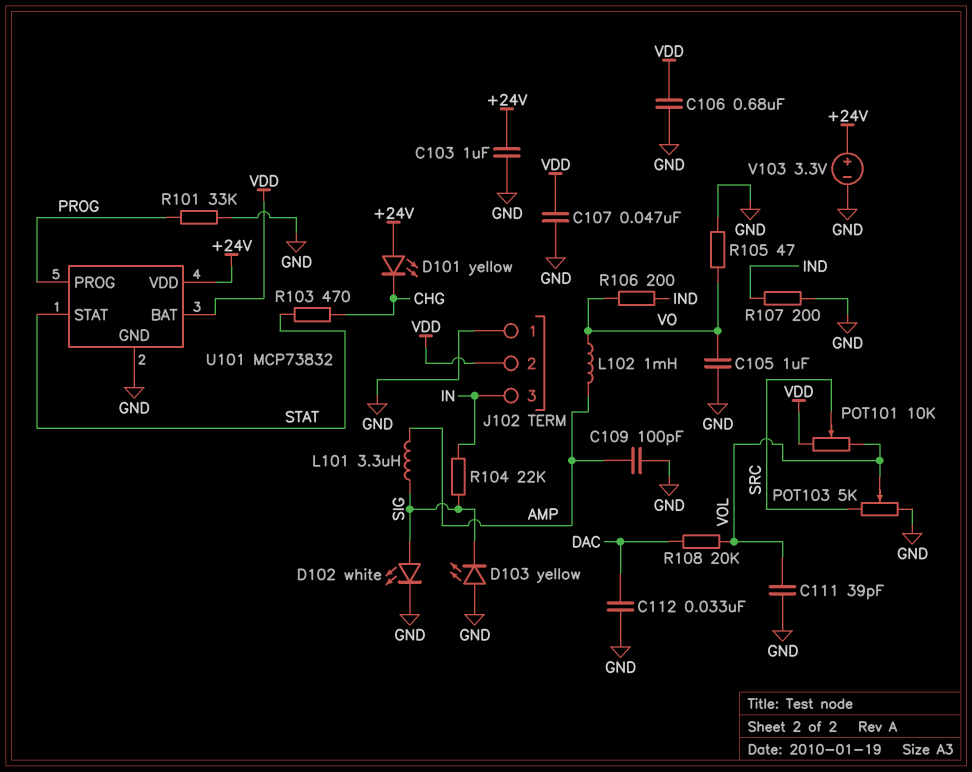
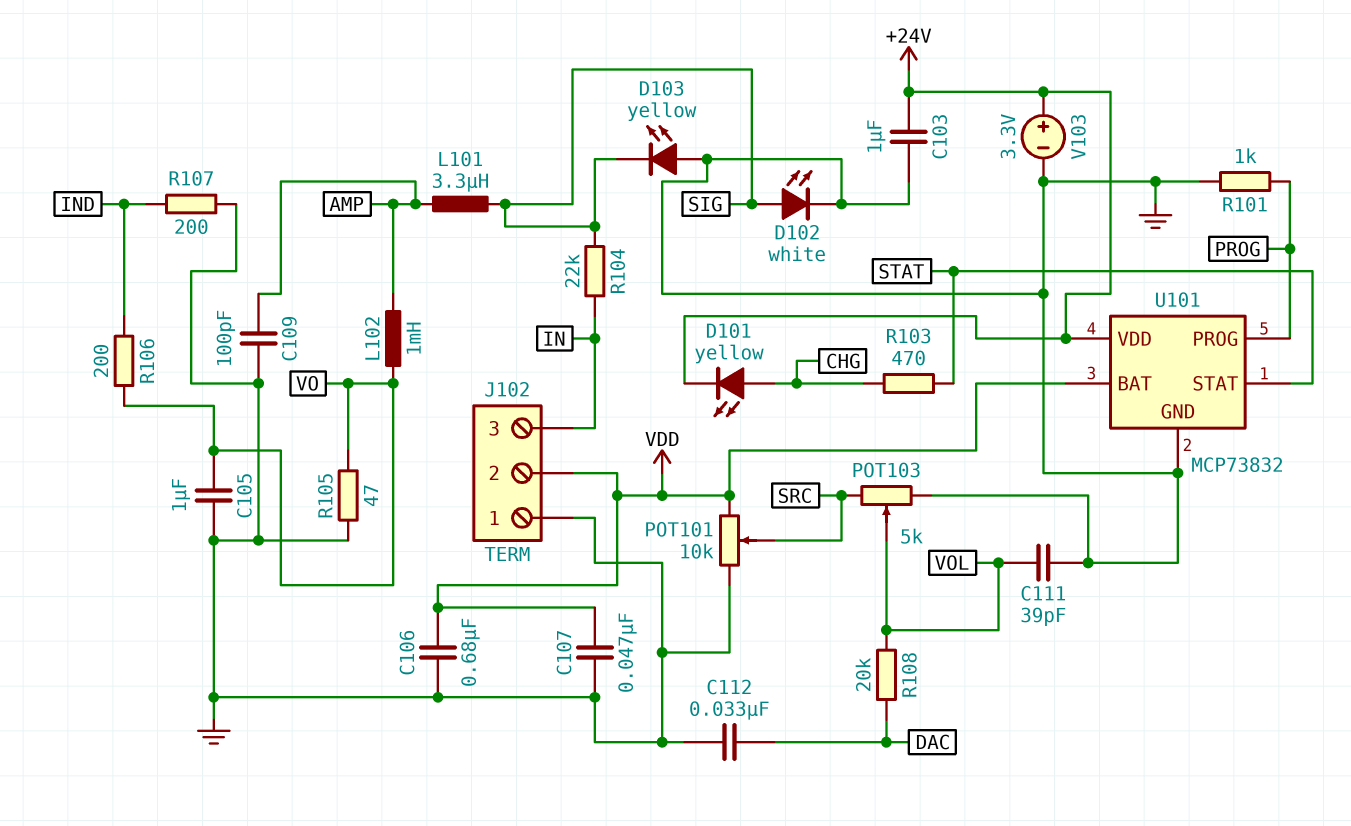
D101: LED yellow (A +24V, K CHG) -> LED yellow (A CHG, K +24V)
POT101: 10k (VDD, VOL, wiper SRC) -> 10k (GND, VDD, wiper SRC)
R101: 33k (GND, PROG) -> 1k (GND, PROG)

